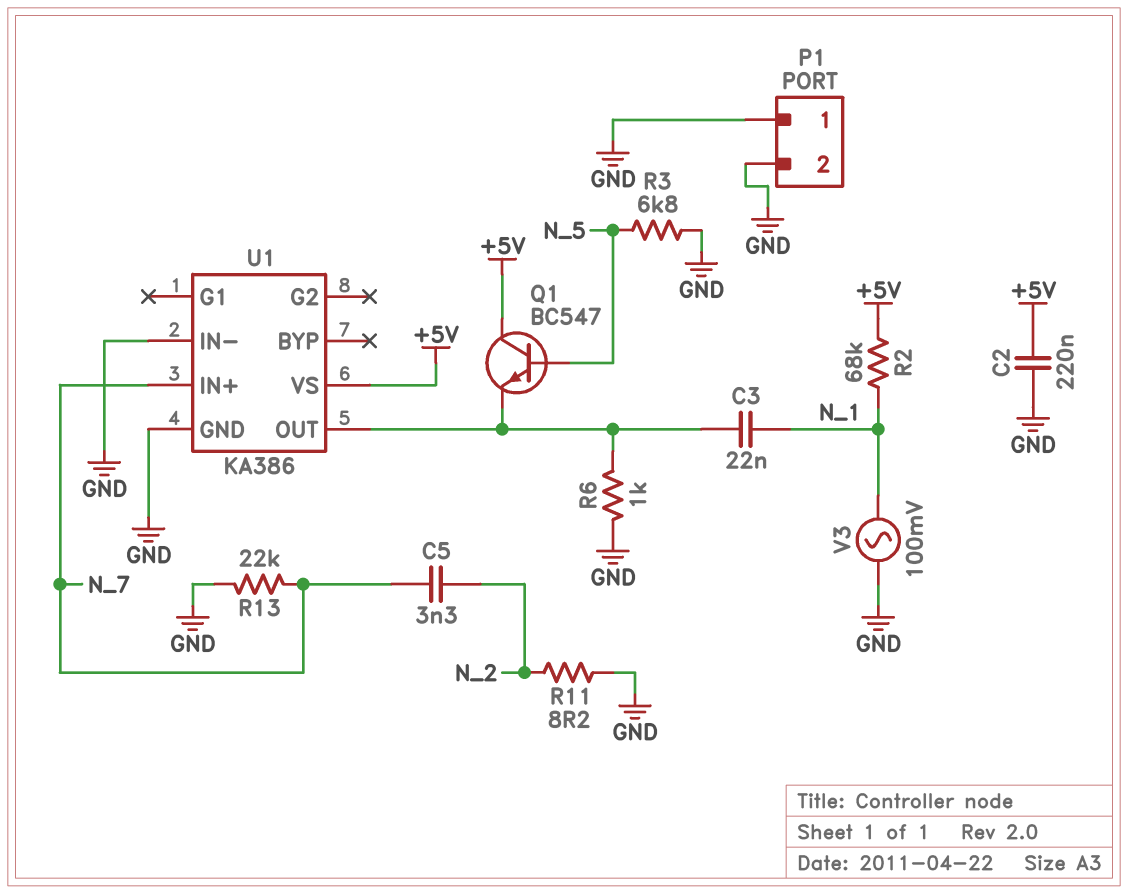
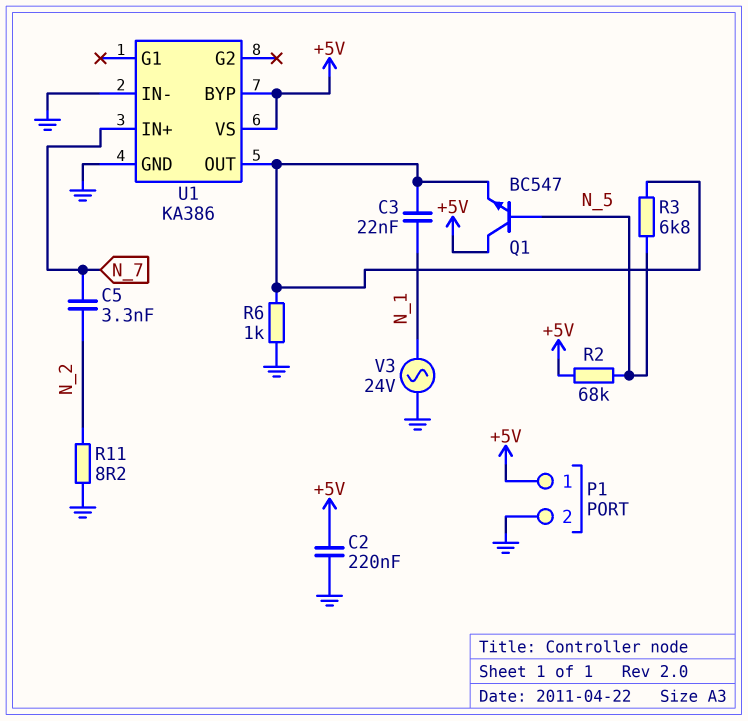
P1 pin 1: GND -> +5V
R2: 68k (+5V, N_1) -> 68k (+5V, N_5)
R3: 6.8k (GND, N_5) -> 6.8k (N_5, U1/OUT)
R13: 22k (GND, N_7) -> none
U1 pin BYP: none -> +5V
V3: AC 100mV (GND, N_1) -> AC 24V (GND, N_1)

